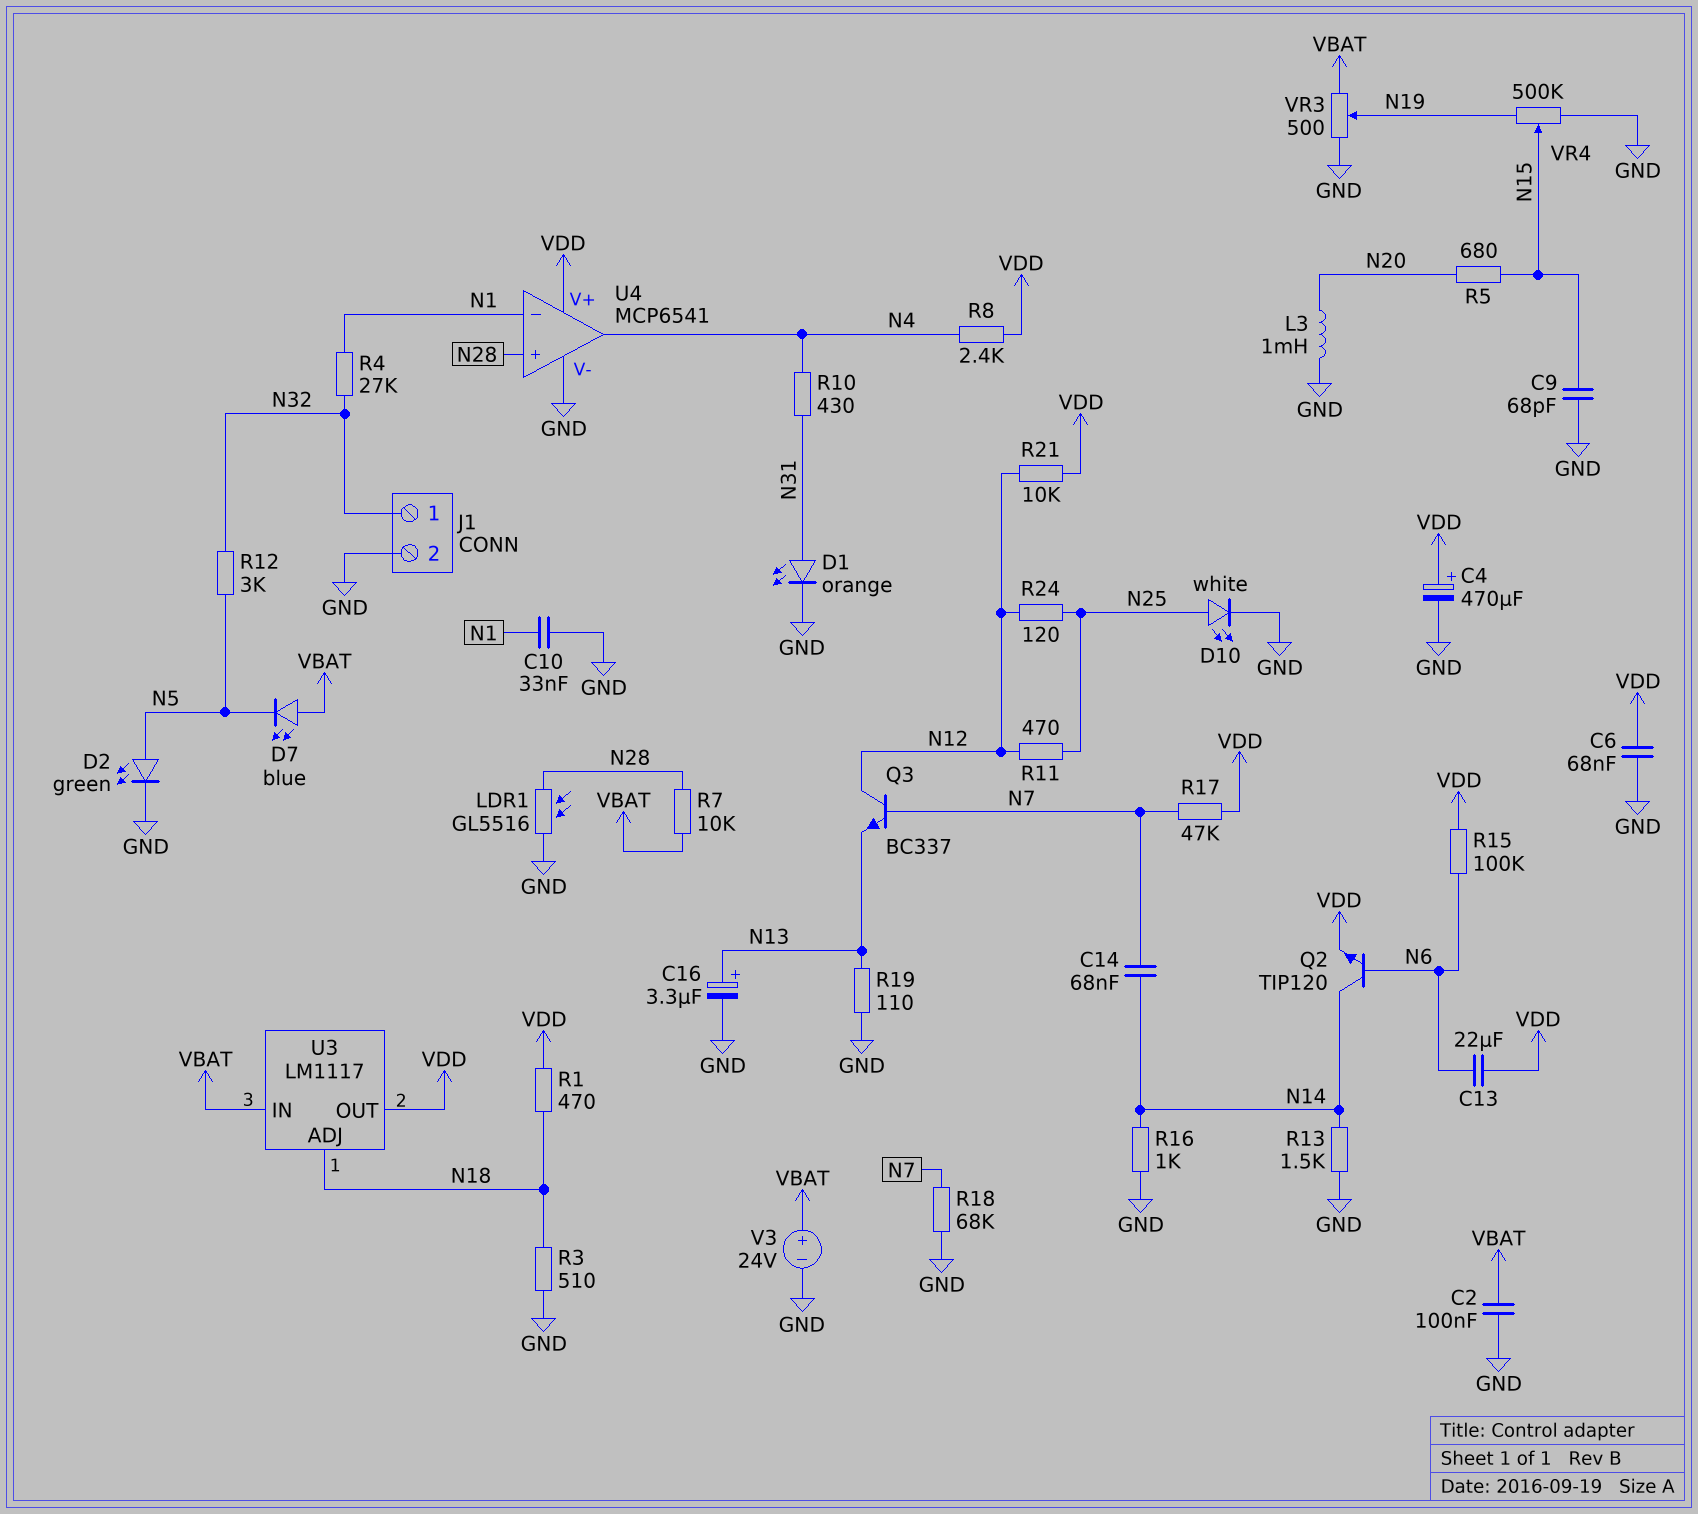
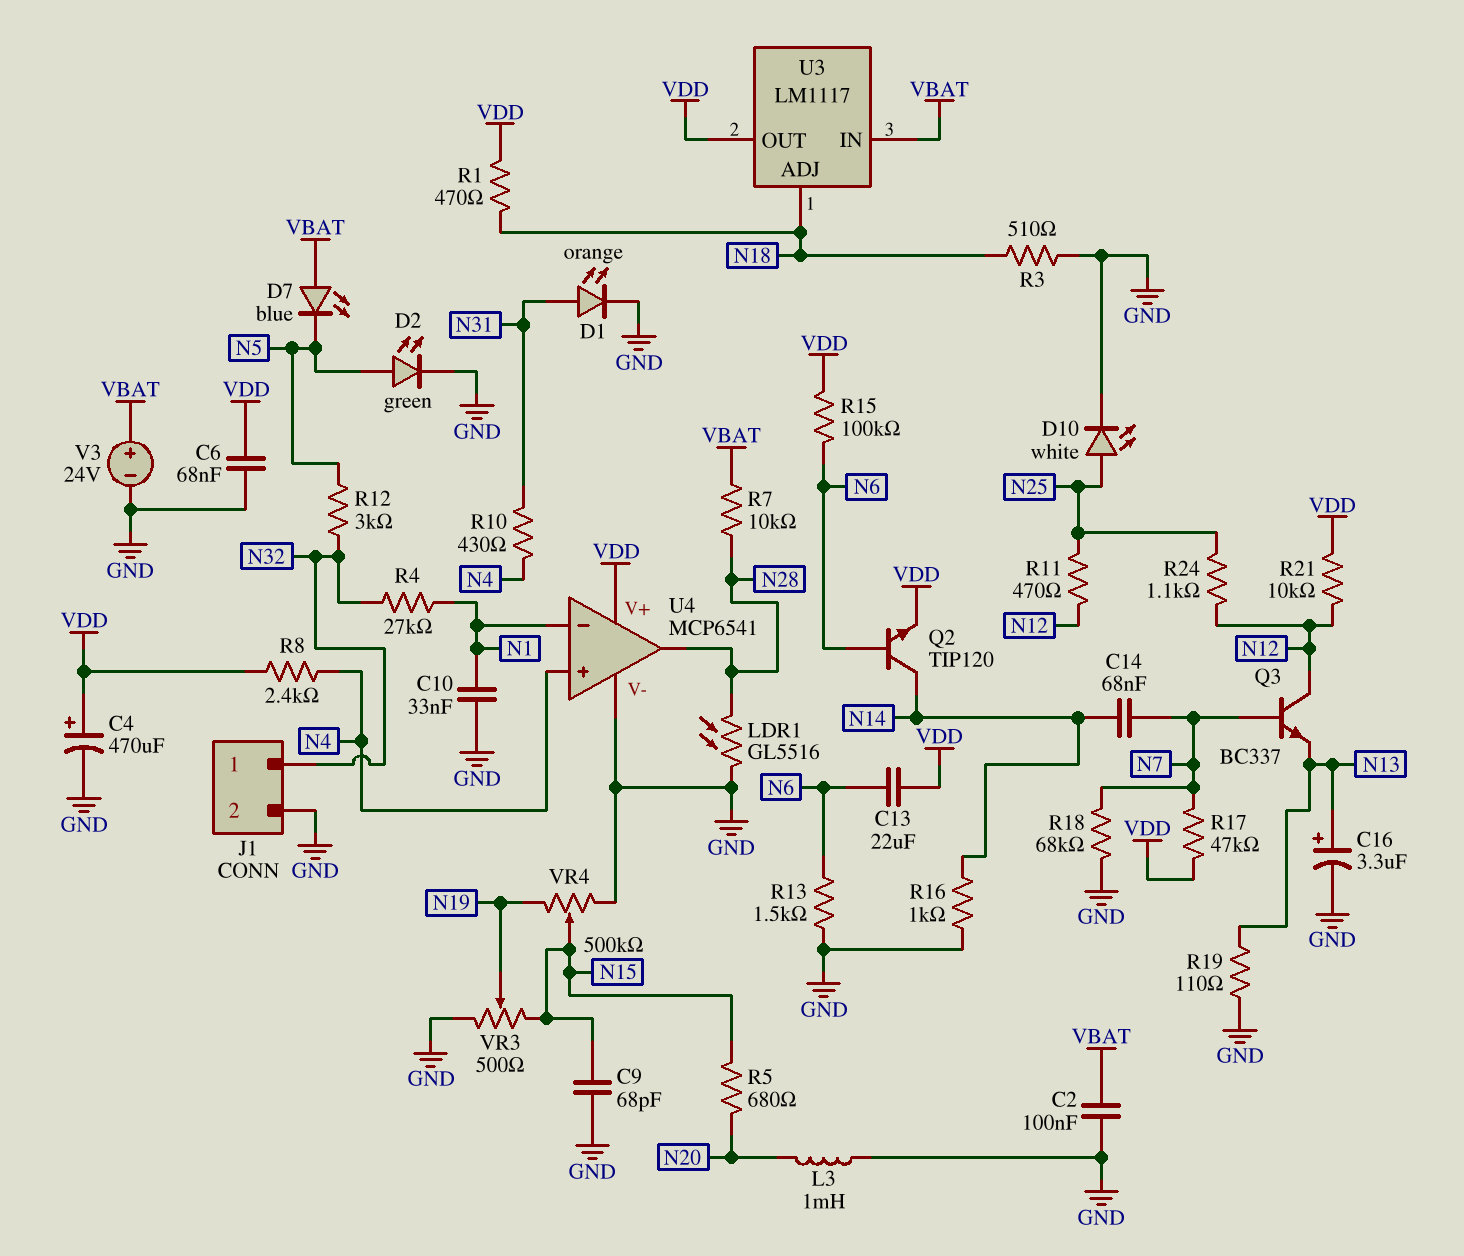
R13: 1.5k (GND, N14) -> 1.5k (GND, N6)
R24: 120 (N12, N25) -> 1.1k (N12, N25)
U4 pin in+: N28 -> N4
U4 pin out: N4 -> N28
VR3: 500 (GND, VBAT, wiper N19) -> 500 (GND, N15, wiper N19)

